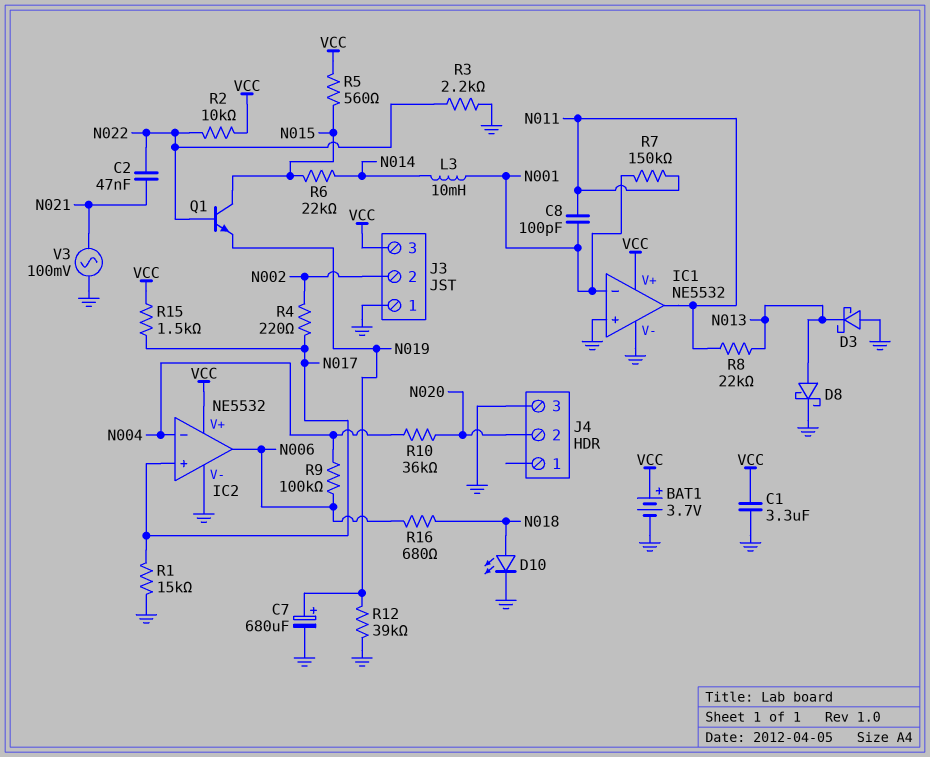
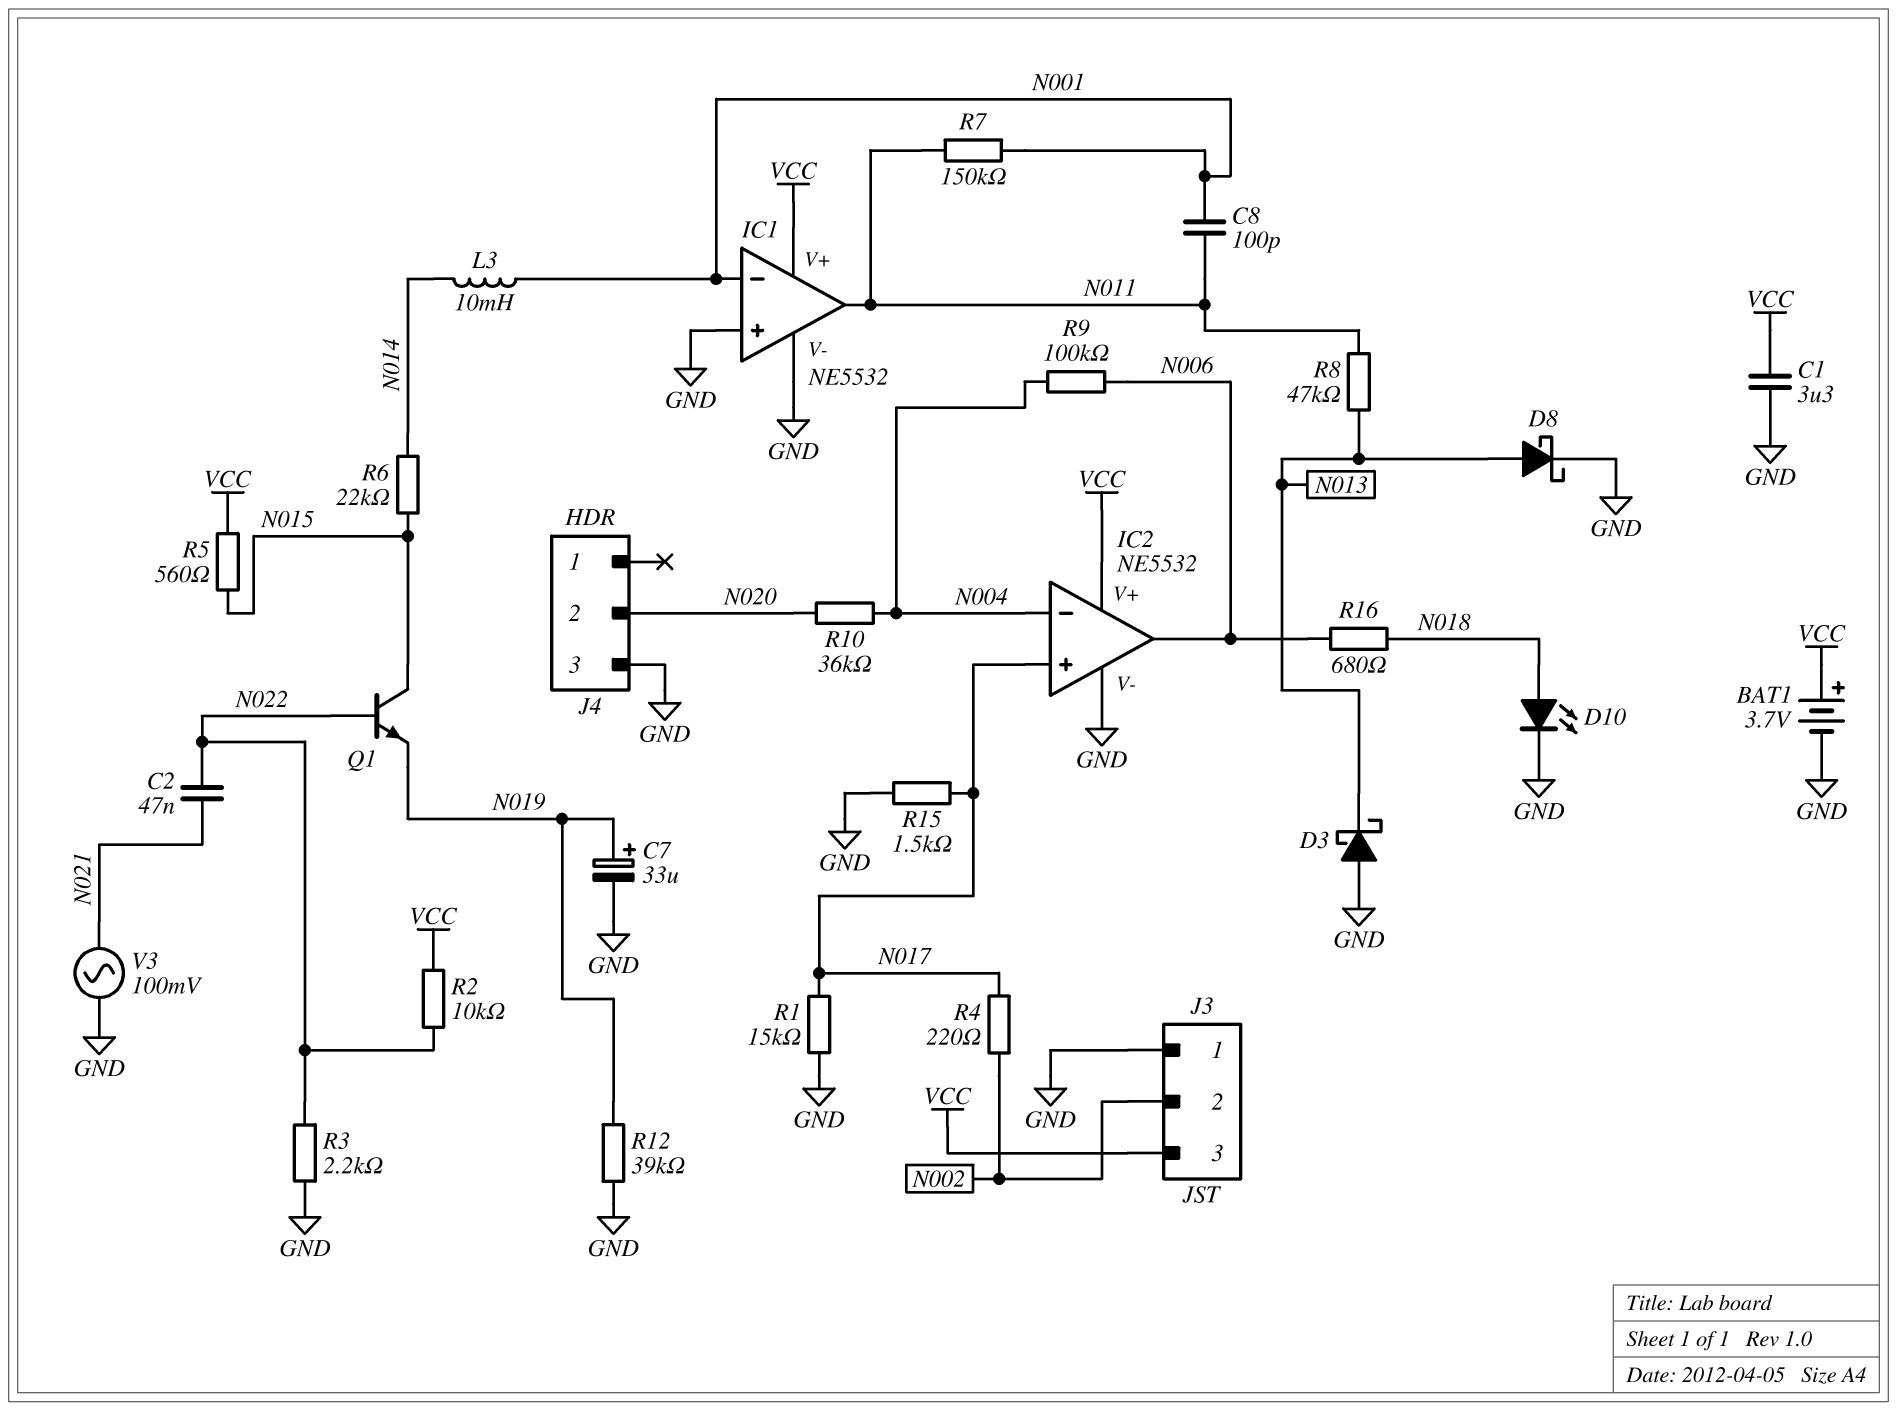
C7: 680uF (plus N019, minus GND) -> 33uF (plus N019, minus GND)
R8: 22k (N011, N013) -> 47k (N011, N013)
R15: 1.5k (N017, VCC) -> 1.5k (GND, N017)

